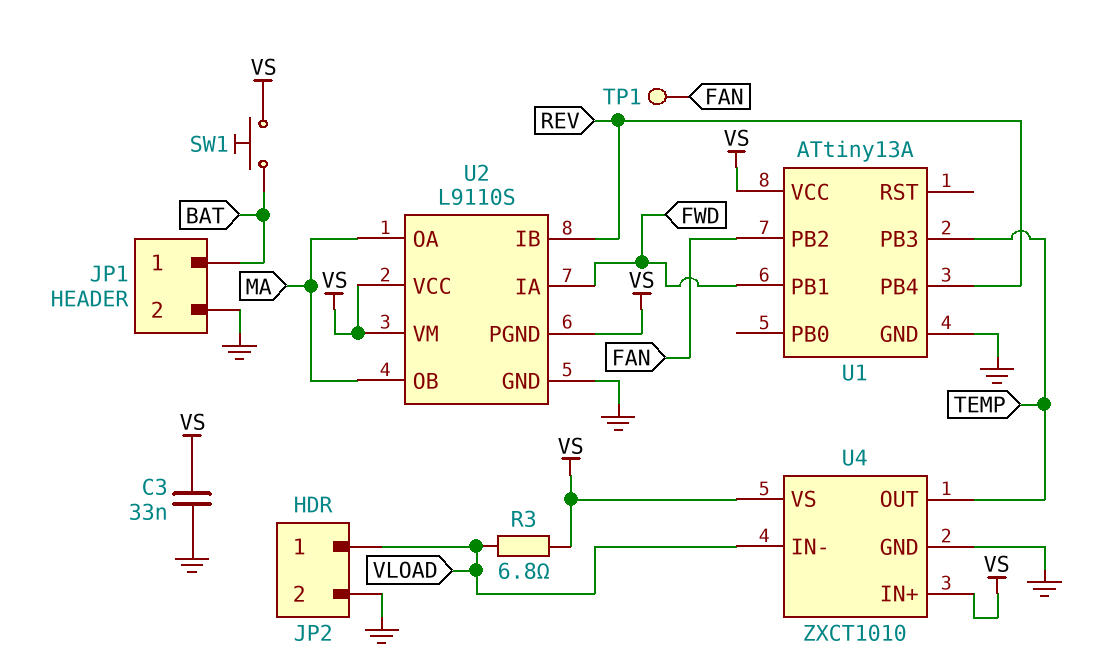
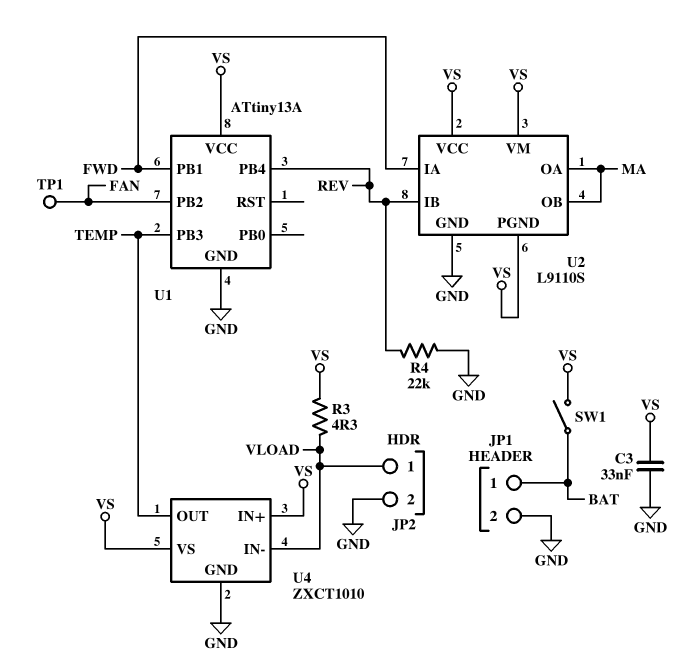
R3: 6.8 (VLOAD, VS) -> 4.3 (VLOAD, VS)
R4: none -> 22k (GND, REV)
SW1: button (BAT, VS) -> switch (BAT, VS)

